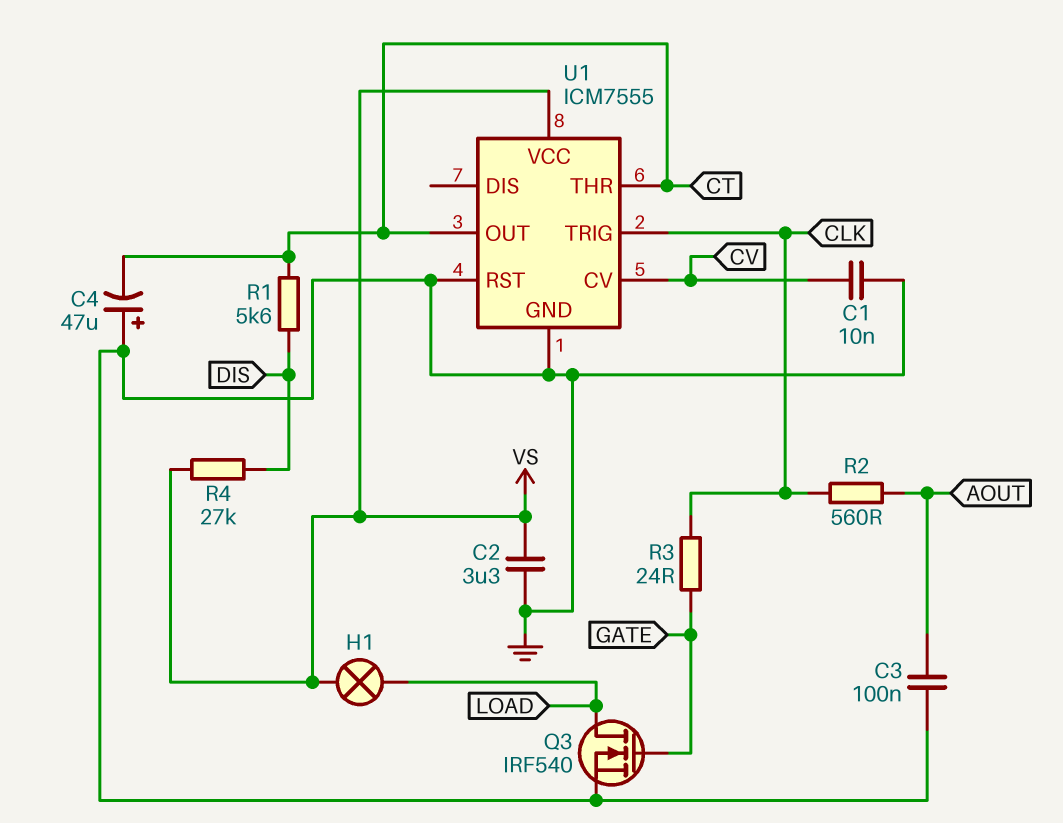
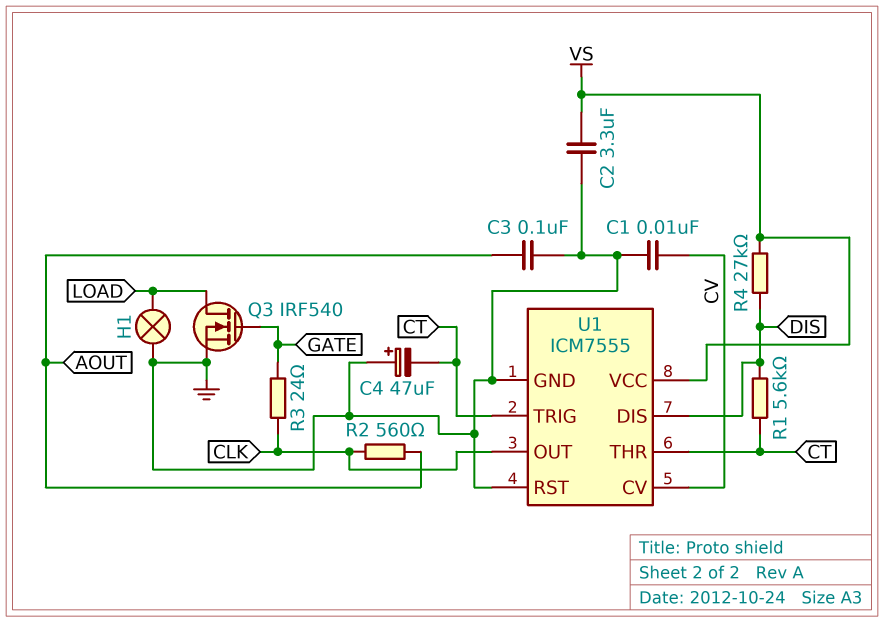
H1: lamp (LOAD, VS) -> lamp (GND, LOAD)
U1 pin DIS: none -> DIS
U1 pin OUT: CT -> CLK
U1 pin TRIG: CLK -> CT

